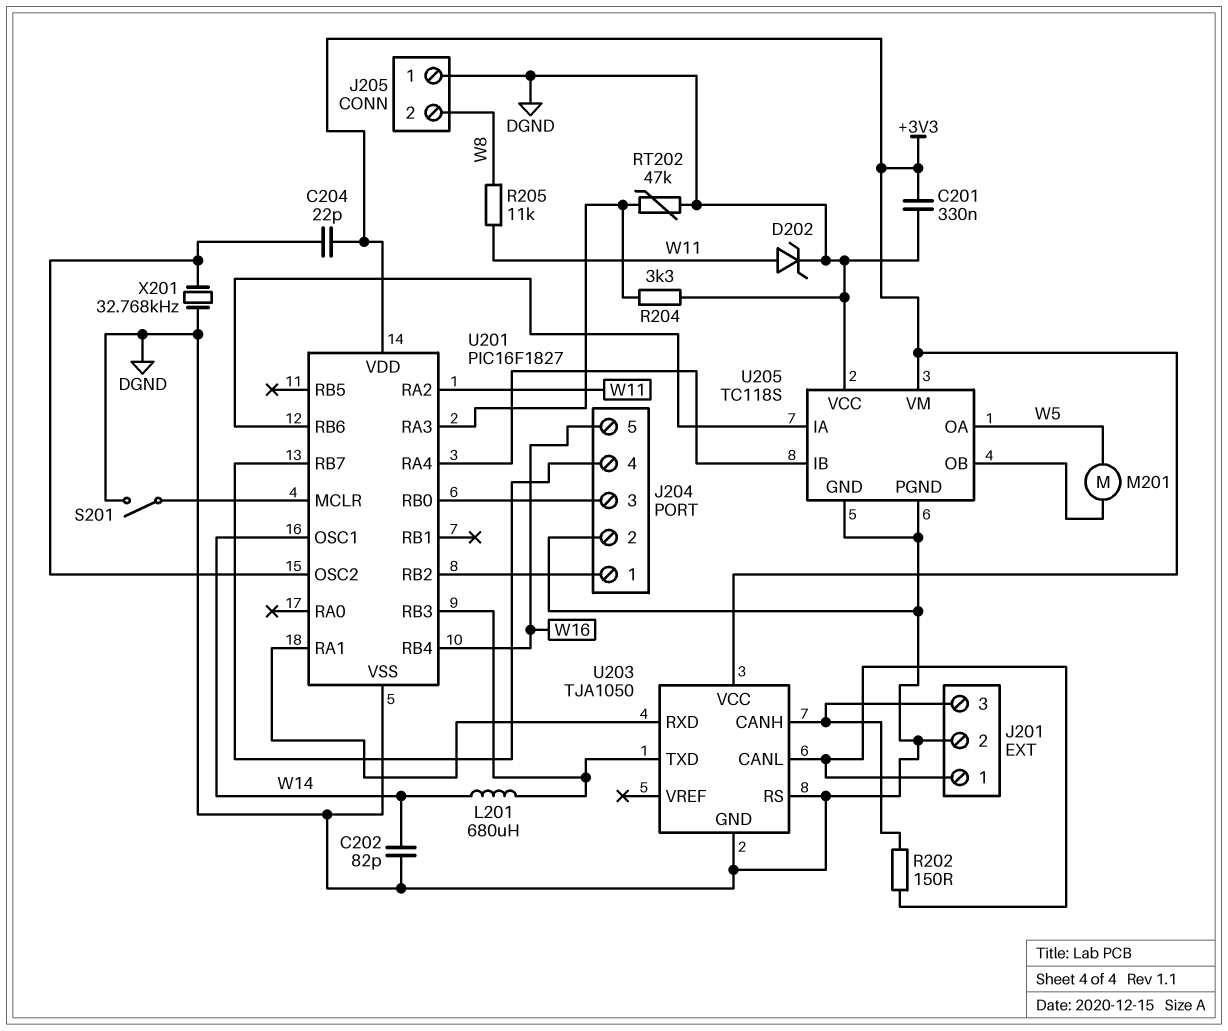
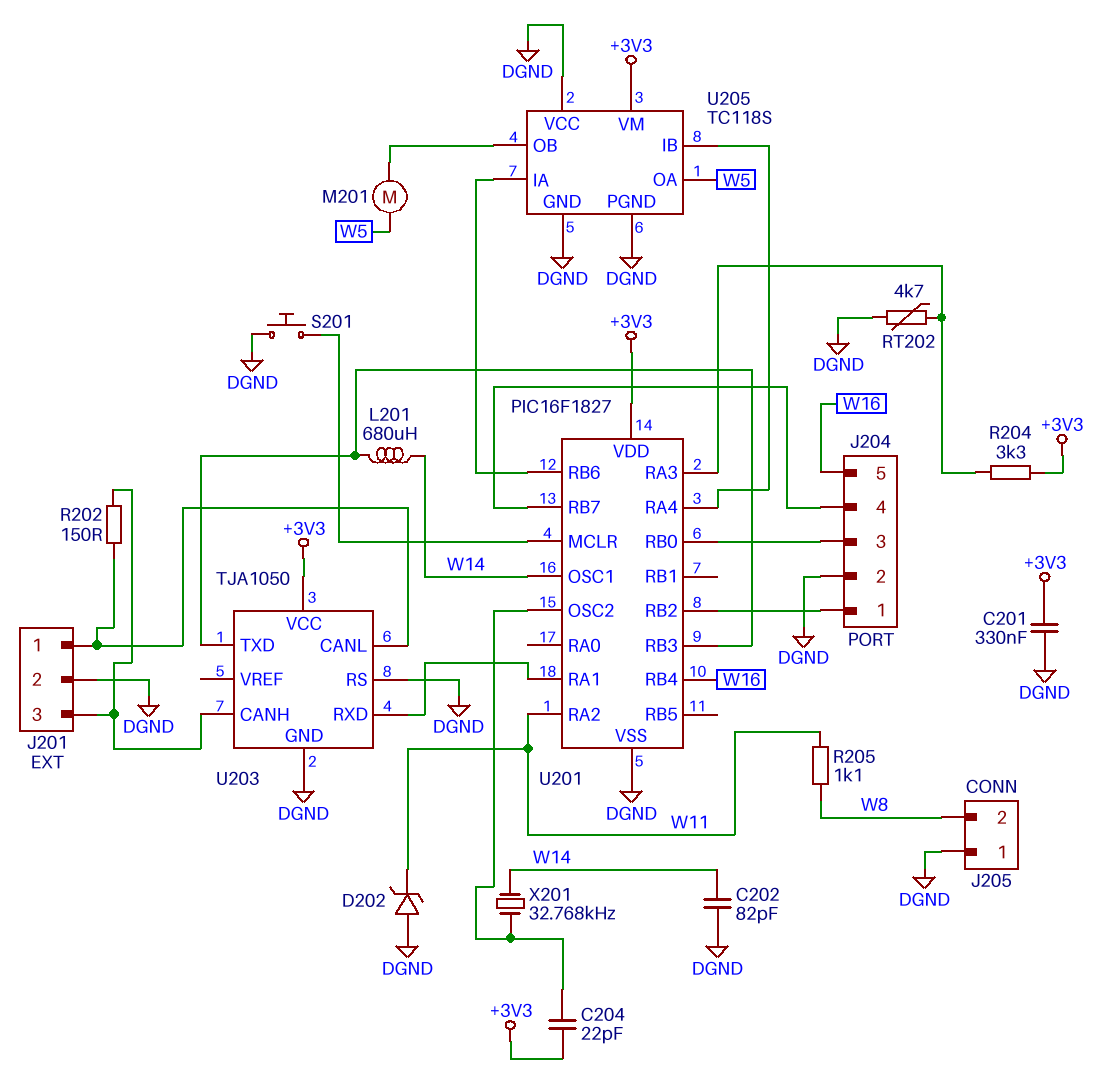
D202: zener (A W11, K DGND) -> zener (A DGND, K W11)
R204: 3.3k (DGND, U201/RA3) -> 3.3k (+3V3, U201/RA3)
R205: 11k (W8, W11) -> 1.1k (W8, W11)
RT202: 47k (DGND, U201/RA3) -> 4.7k (DGND, U201/RA3)
S201: switch (DGND, U201/MCLR) -> button (DGND, U201/MCLR)
X201: 32.768kHz (DGND, U201/OSC2) -> 32.768kHz (U201/OSC2, W14)

